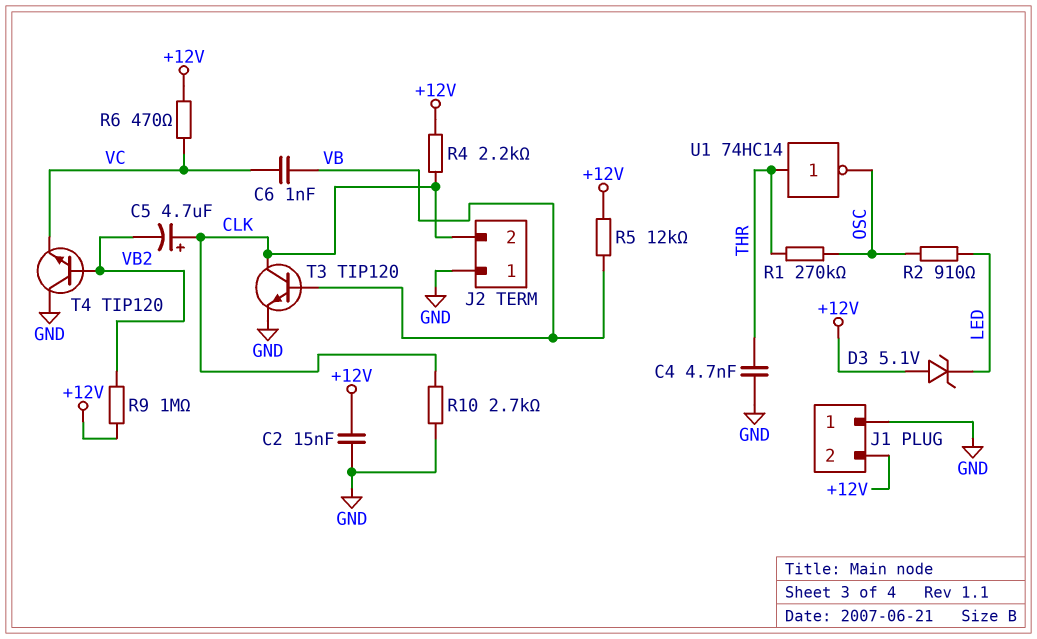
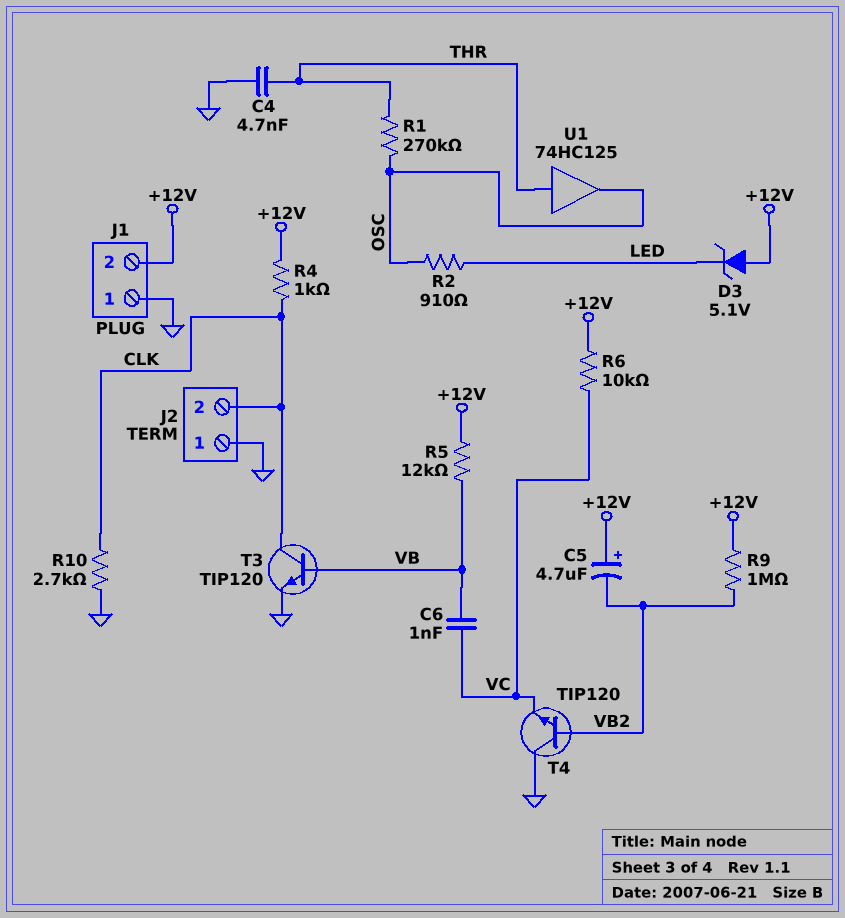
C2: 15nF (+12V, GND) -> none
C5: 4.7uF (plus CLK, minus VB2) -> 4.7uF (plus +12V, minus VB2)
R4: 2.2k (+12V, CLK) -> 1k (+12V, CLK)
R6: 470 (+12V, VC) -> 10k (+12V, VC)
U1: NOT 74HC14 (in THR, out OSC) -> buffer 74HC125 (in THR, out OSC)

